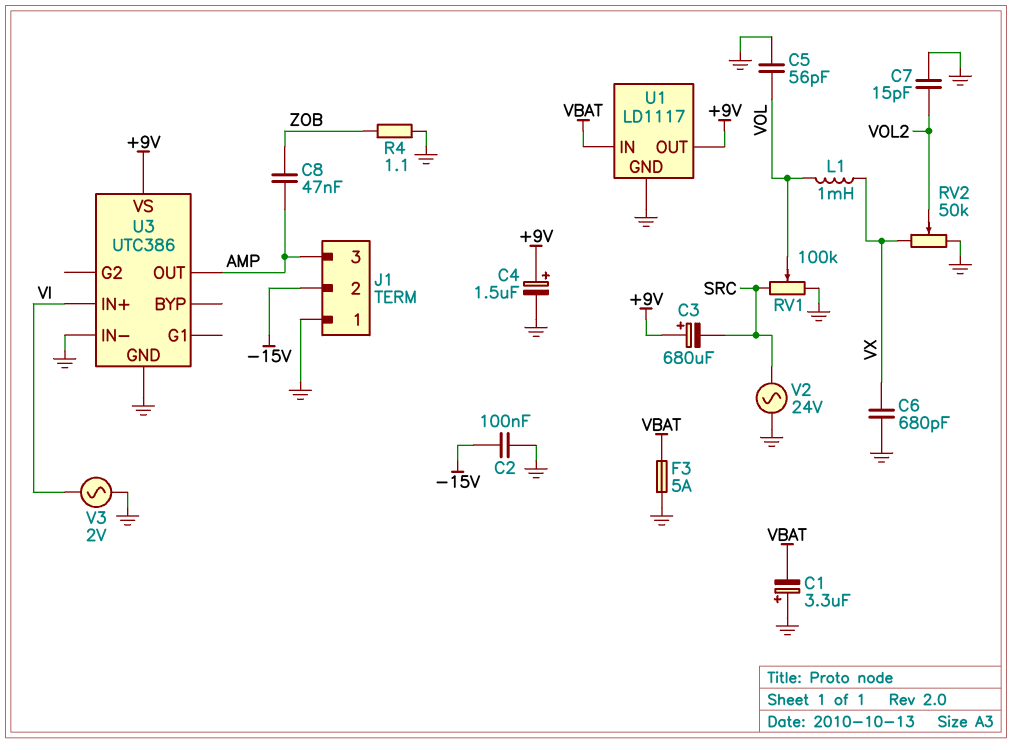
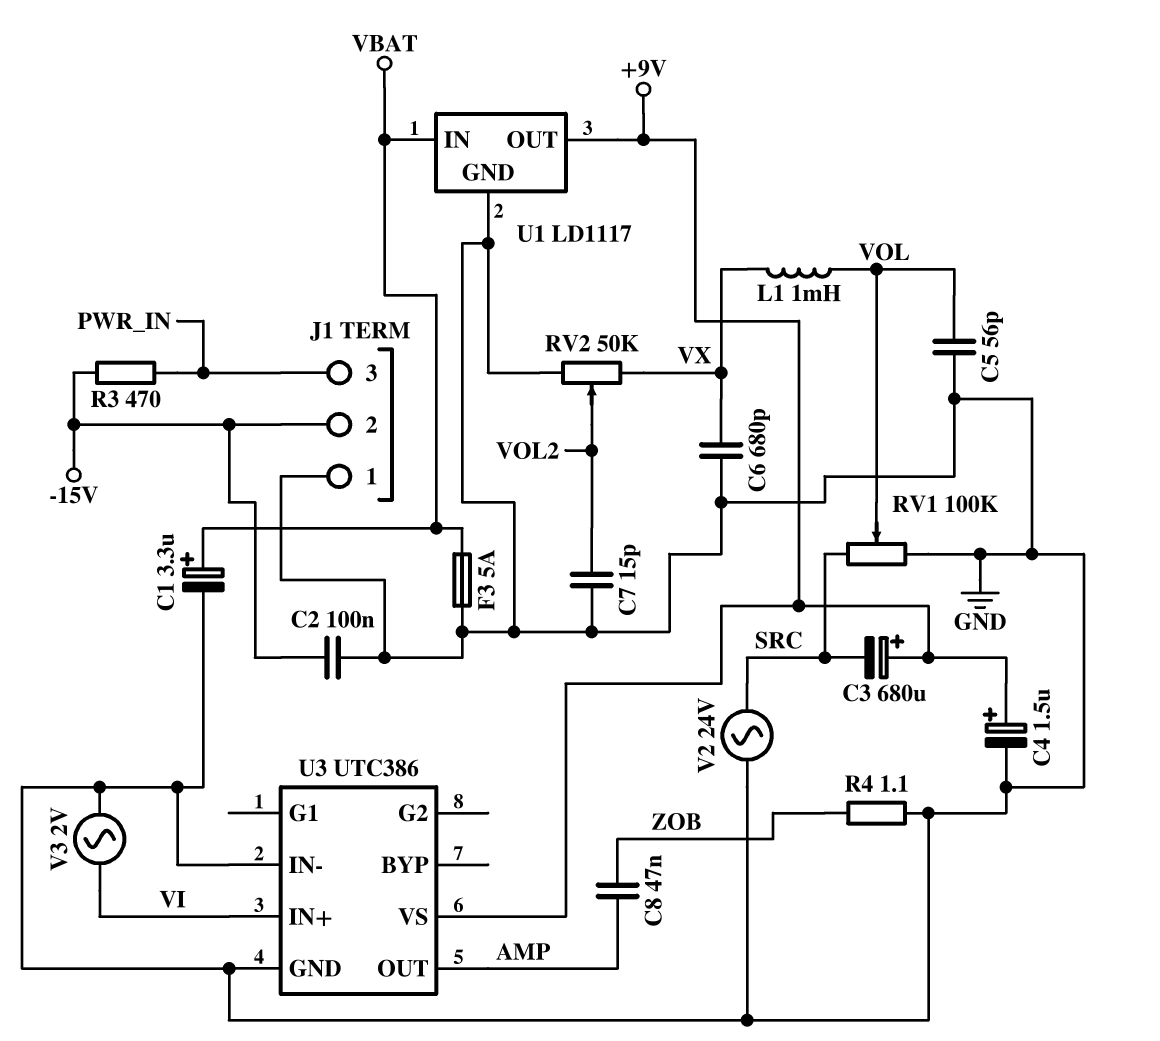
C1: 3.3uF (plus GND, minus VBAT) -> 3.3uF (plus VBAT, minus GND)
J1 pin 3: AMP -> PWR_IN
R3: none -> 470 (-15V, PWR_IN)

